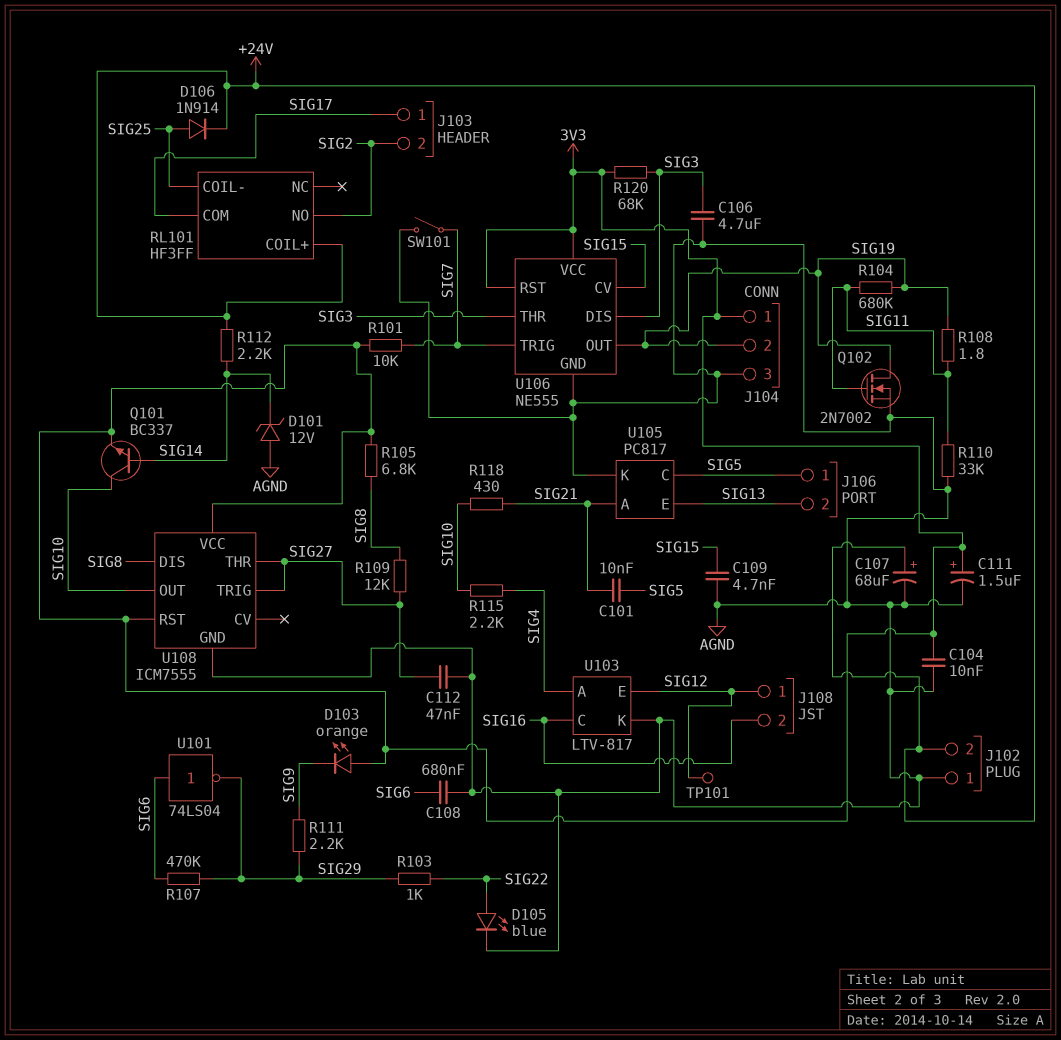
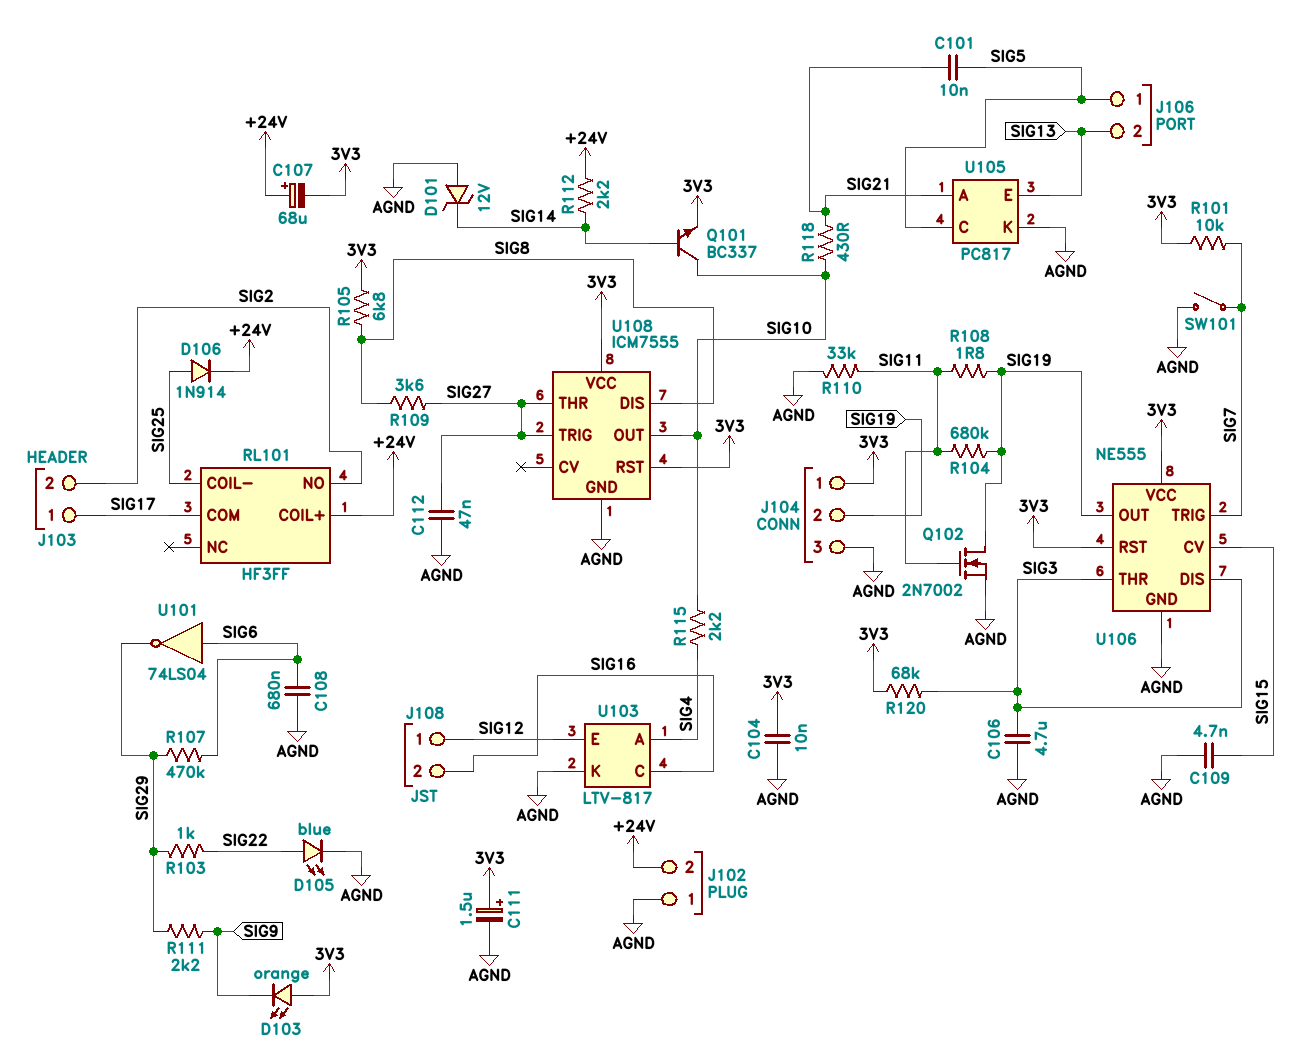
C107: 68uF (plus +24V, minus AGND) -> 68uF (plus +24V, minus 3V3)
R109: 12k (SIG8, SIG27) -> 3.6k (SIG8, SIG27)
TP101: test point (SIG12) -> none

